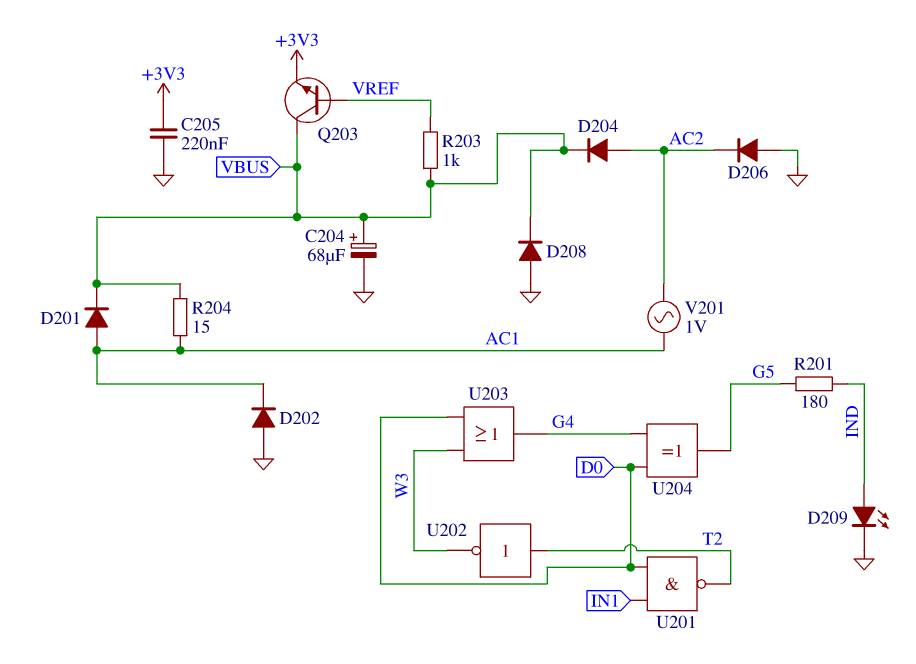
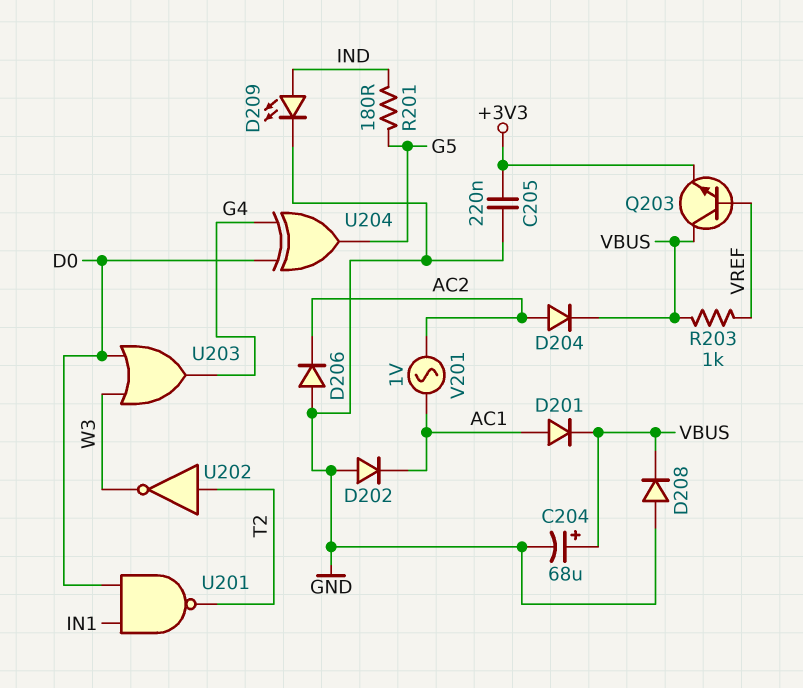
R204: 15 (AC1, VBUS) -> none

